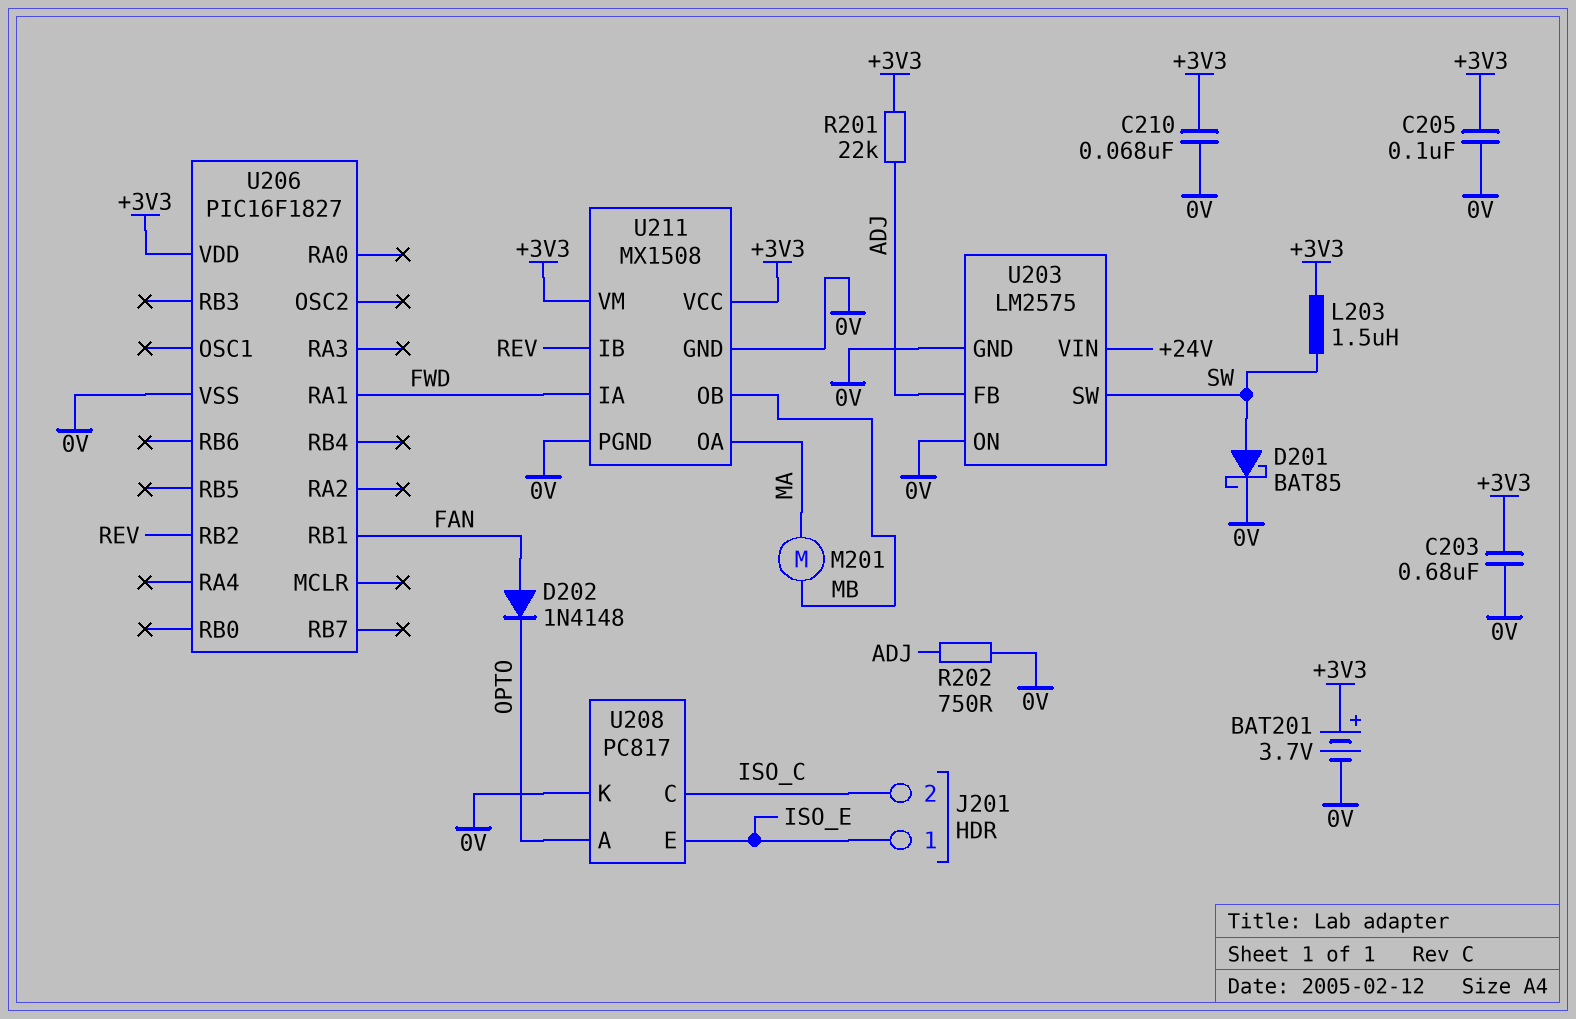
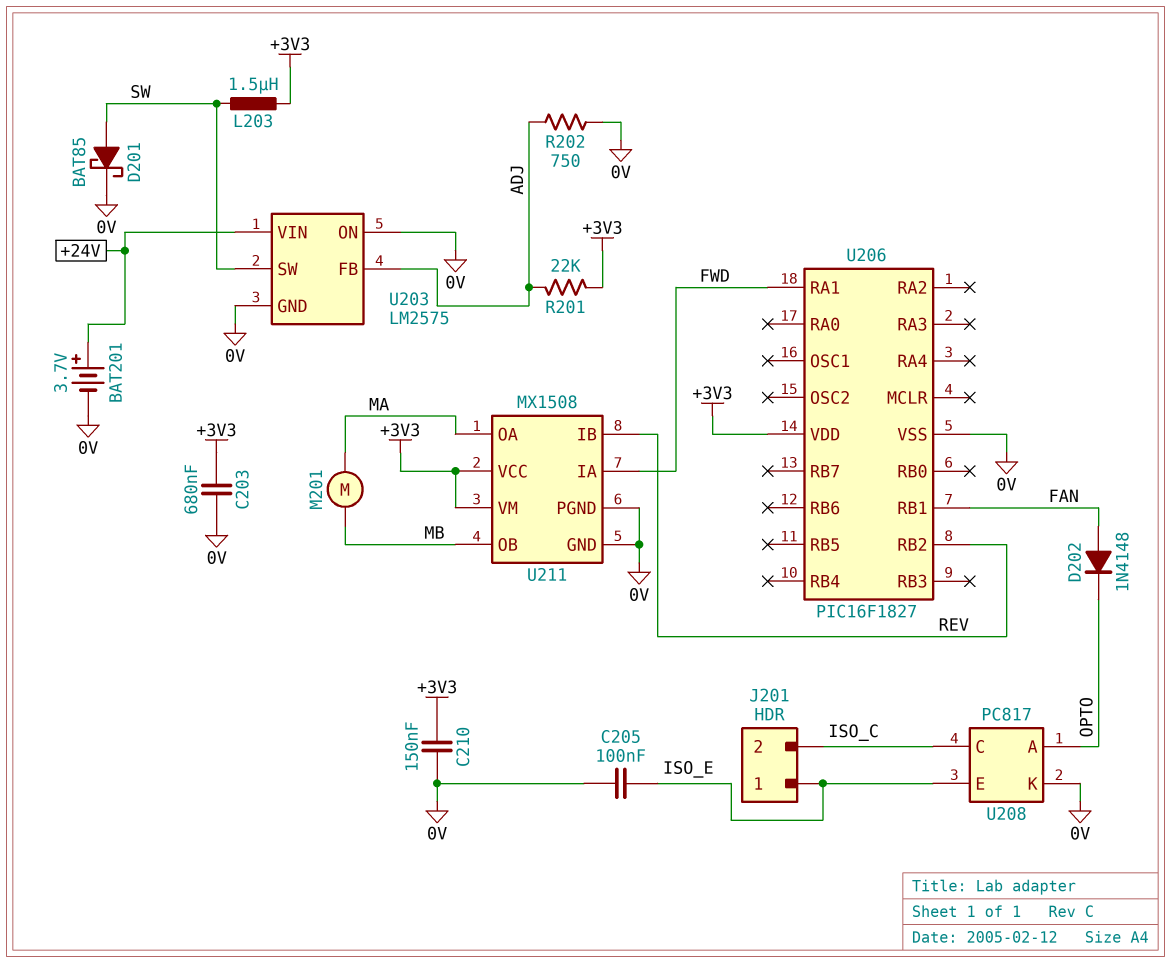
BAT201: 3.7V (plus +3V3, minus 0V) -> 3.7V (plus +24V, minus 0V)
C205: 100nF (+3V3, 0V) -> 100nF (0V, ISO_E)
C210: 68nF (+3V3, 0V) -> 150nF (+3V3, 0V)

